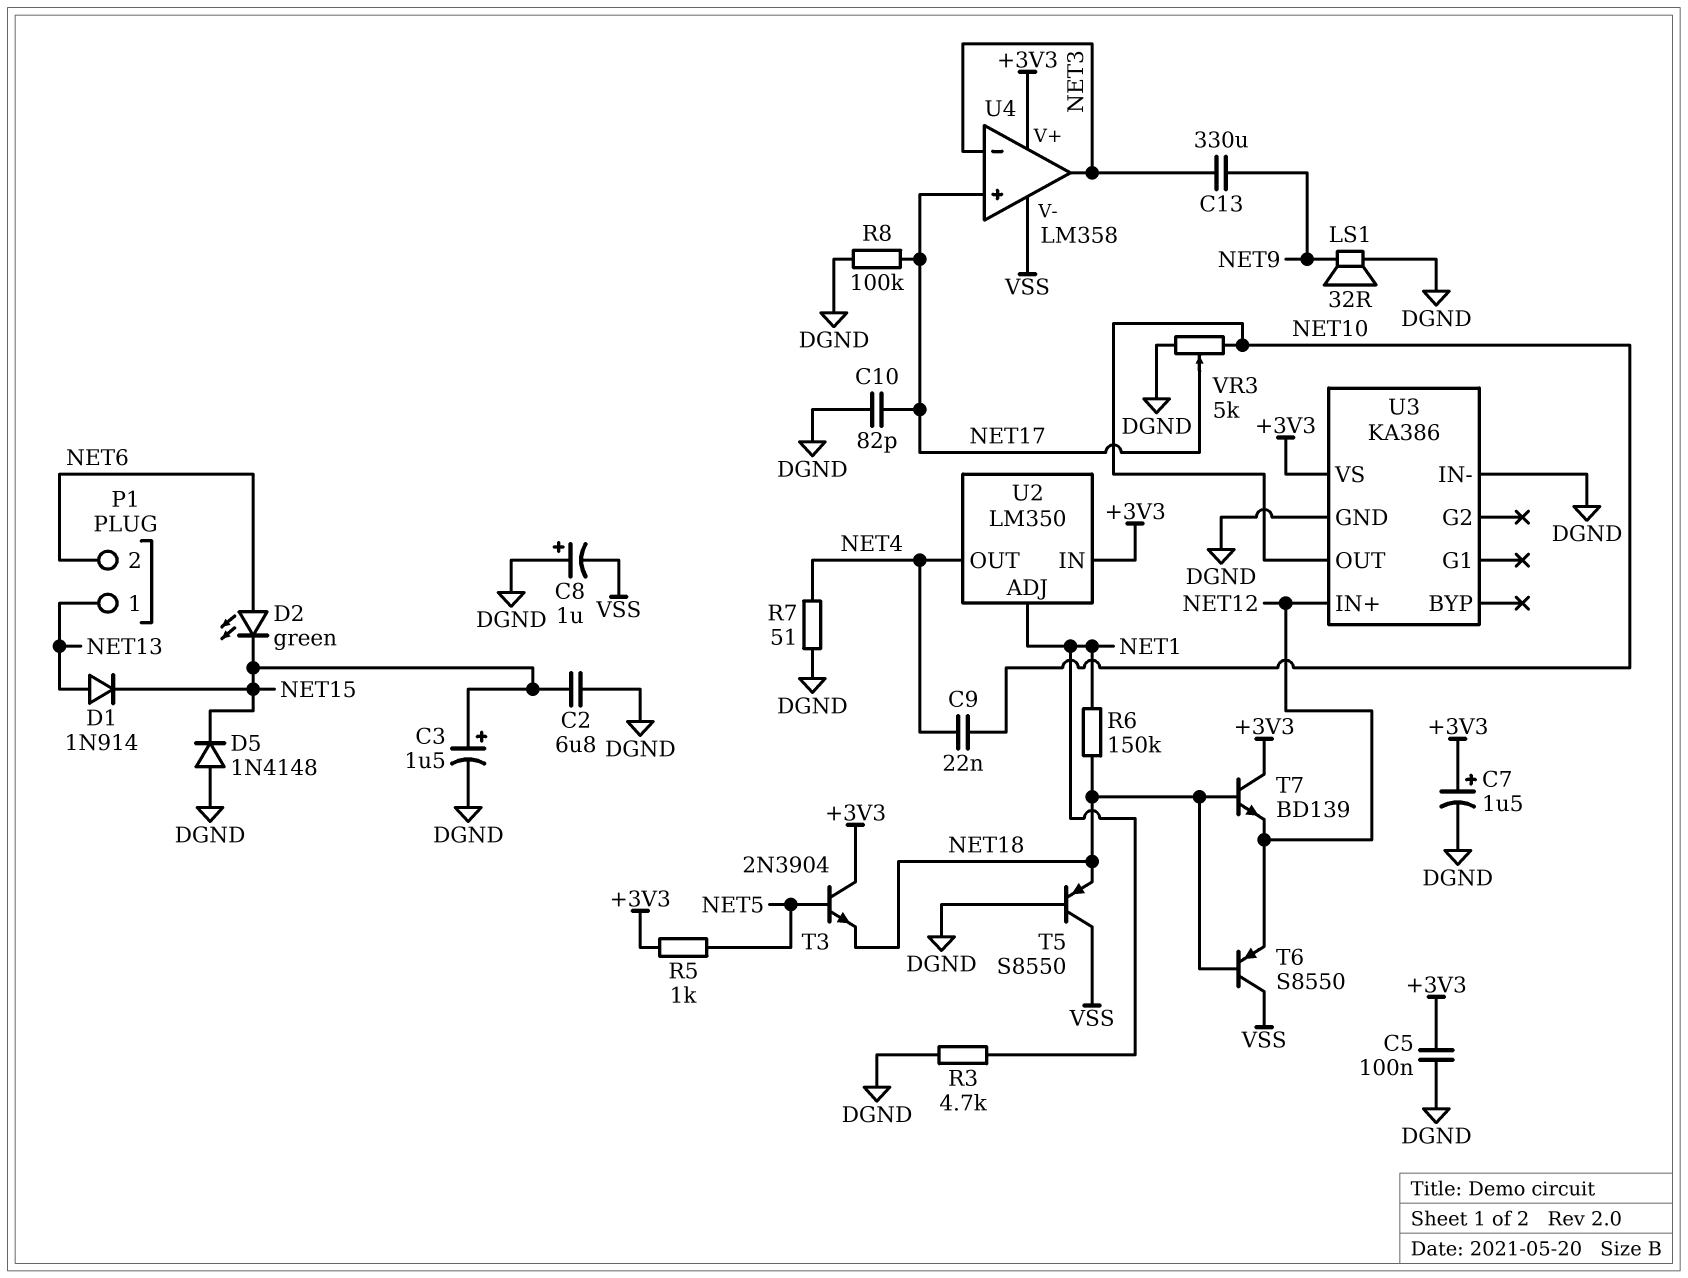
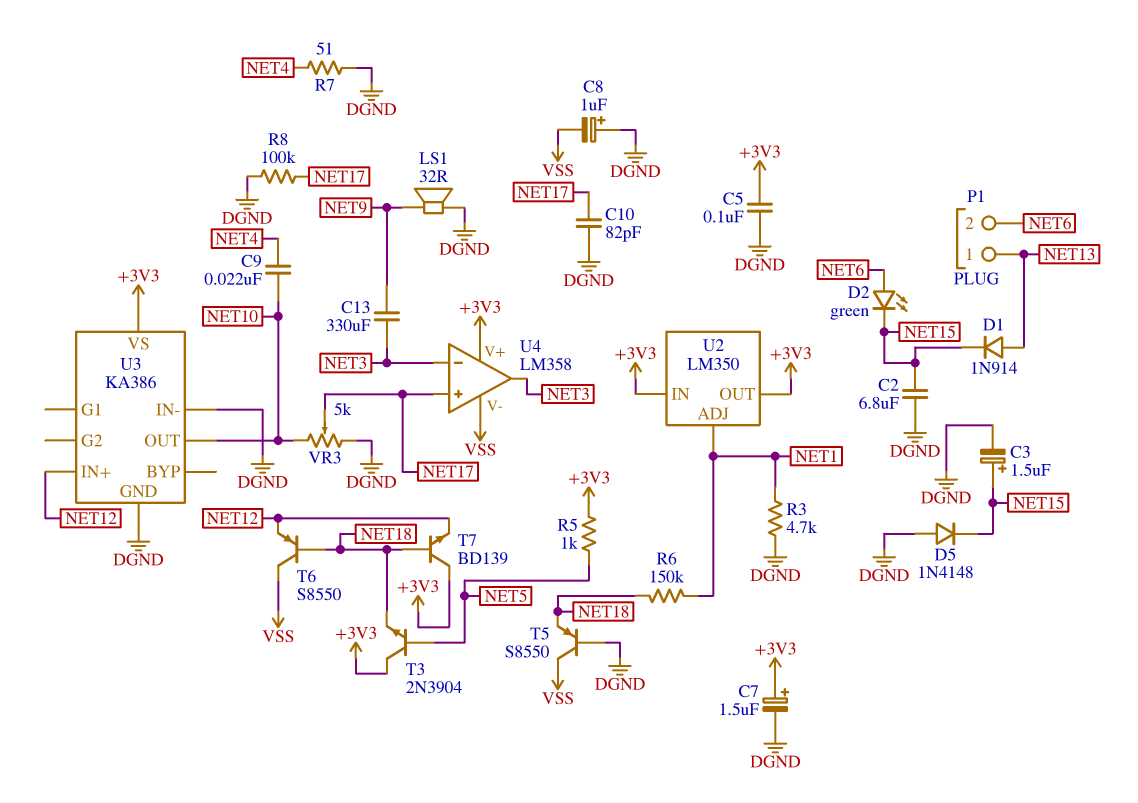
U2 pin OUT: NET4 -> +3V3

